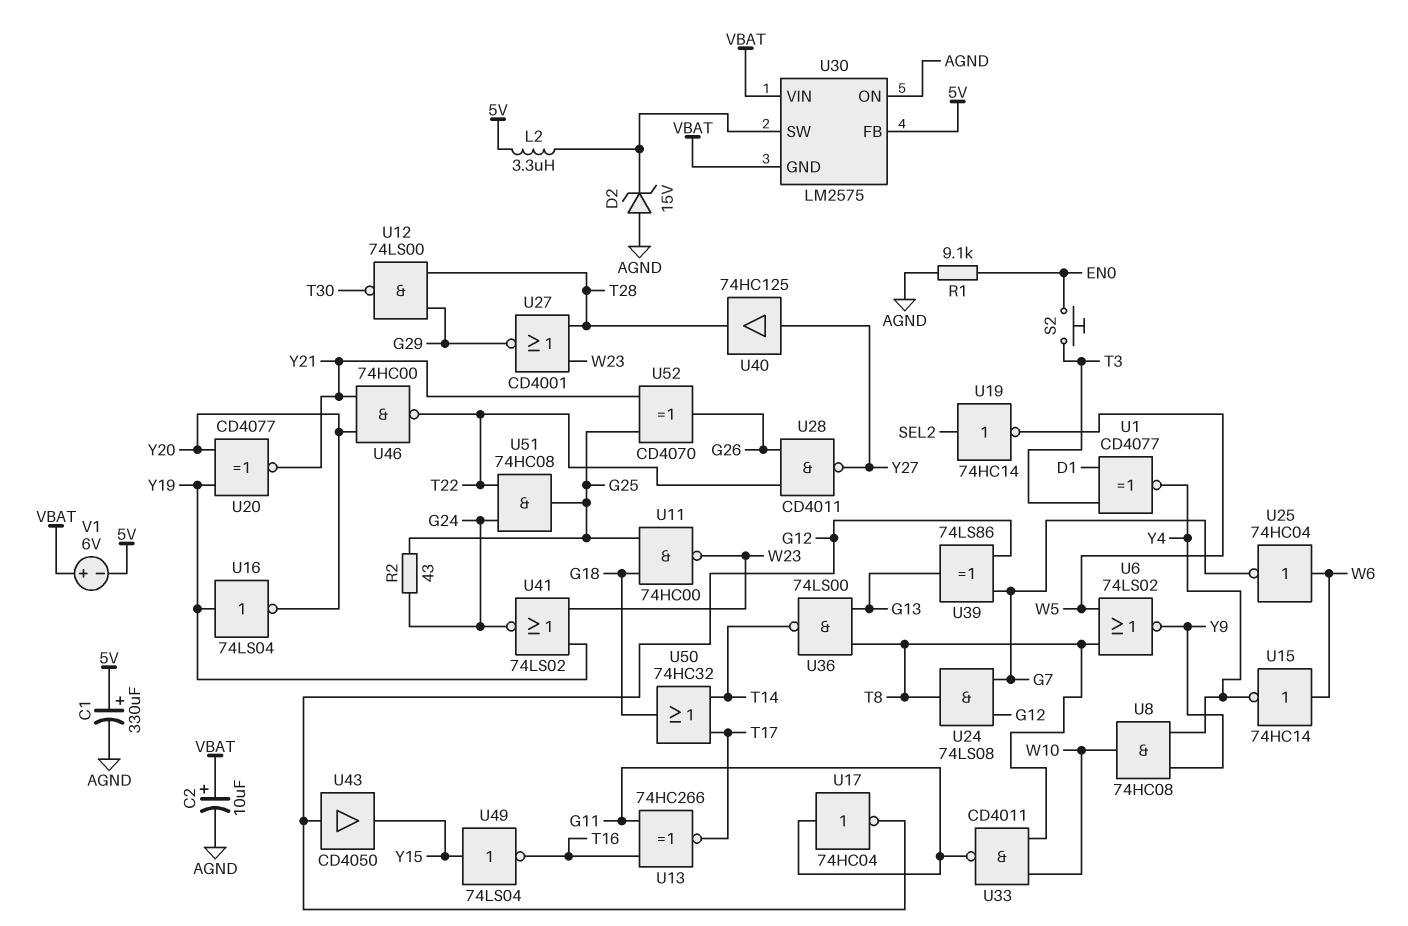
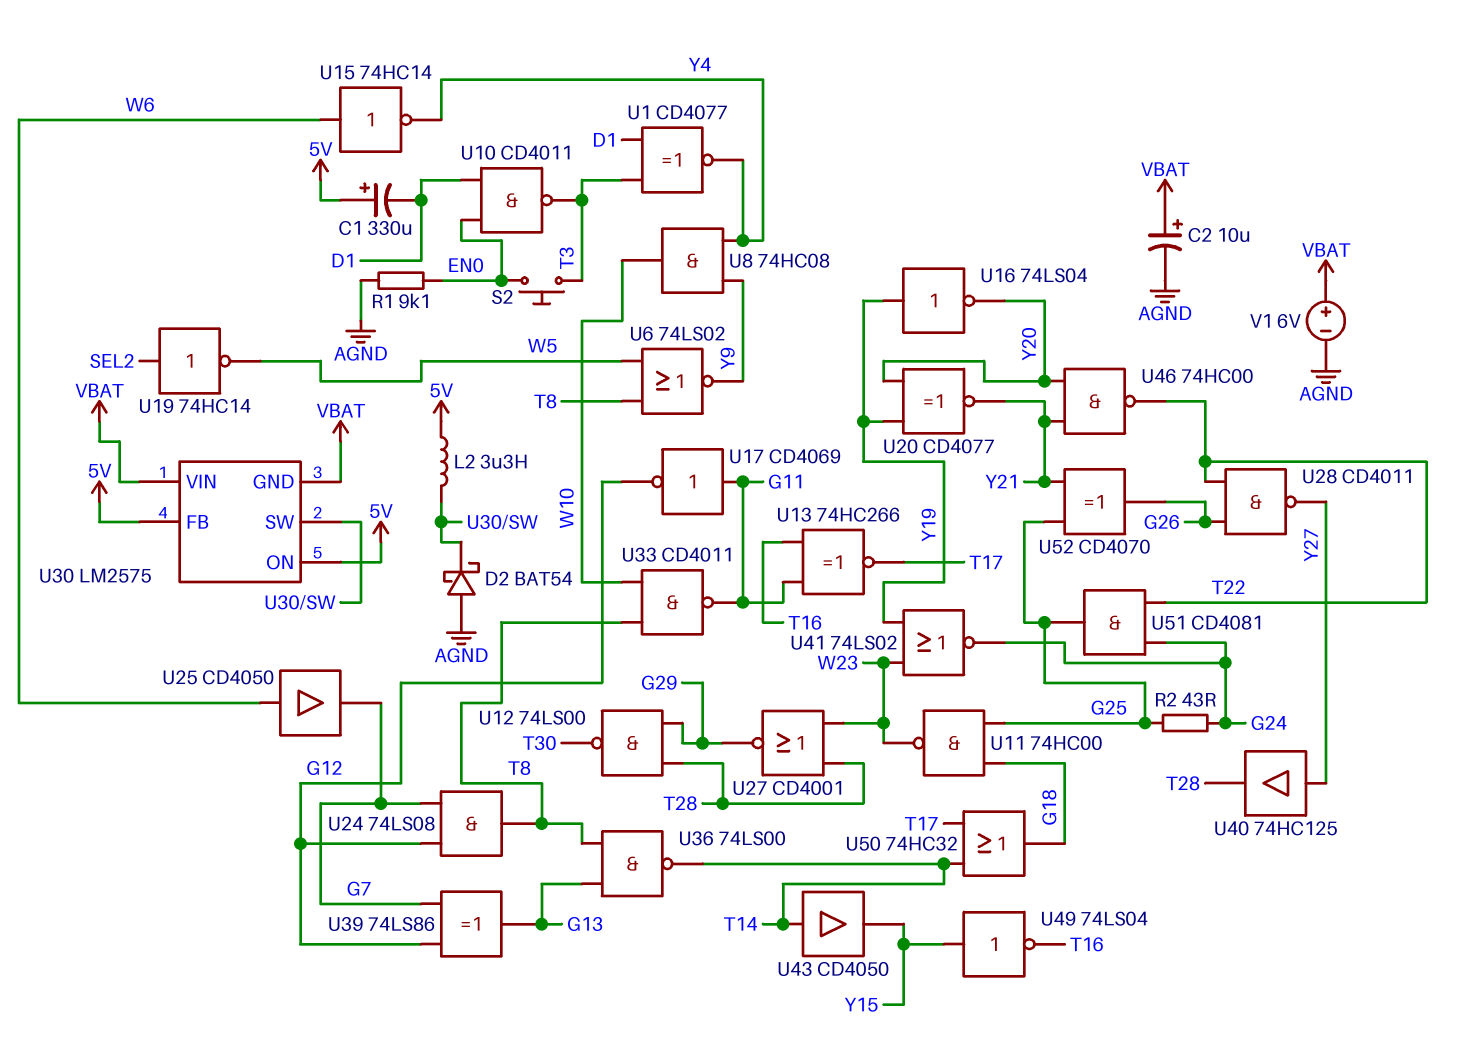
C1: 330uF (plus 5V, minus AGND) -> 330uF (plus 5V, minus D1)
D2: zener 15V (A AGND, K U30/SW) -> schottky BAT54 (A AGND, K U30/SW)
U10: none -> NAND CD4011 (in D1, in EN0, out T3)
U17: NOT 74HC04 (in G11, out G12) -> NOT CD4069 (in G11, out G12)
U25: NOT 74HC04 (in W6, out G7) -> buffer CD4050 (in W6, out G7)
U30 pin ON: AGND -> 5V
U43: buffer CD4050 (in G12, out Y15) -> buffer CD4050 (in T14, out Y15)
U51: AND 74HC08 (in G24, in T22, out G25) -> AND CD4081 (in G24, in T22, out G25)
V1: 6V (plus VBAT, minus 5V) -> 6V (plus VBAT, minus AGND)

